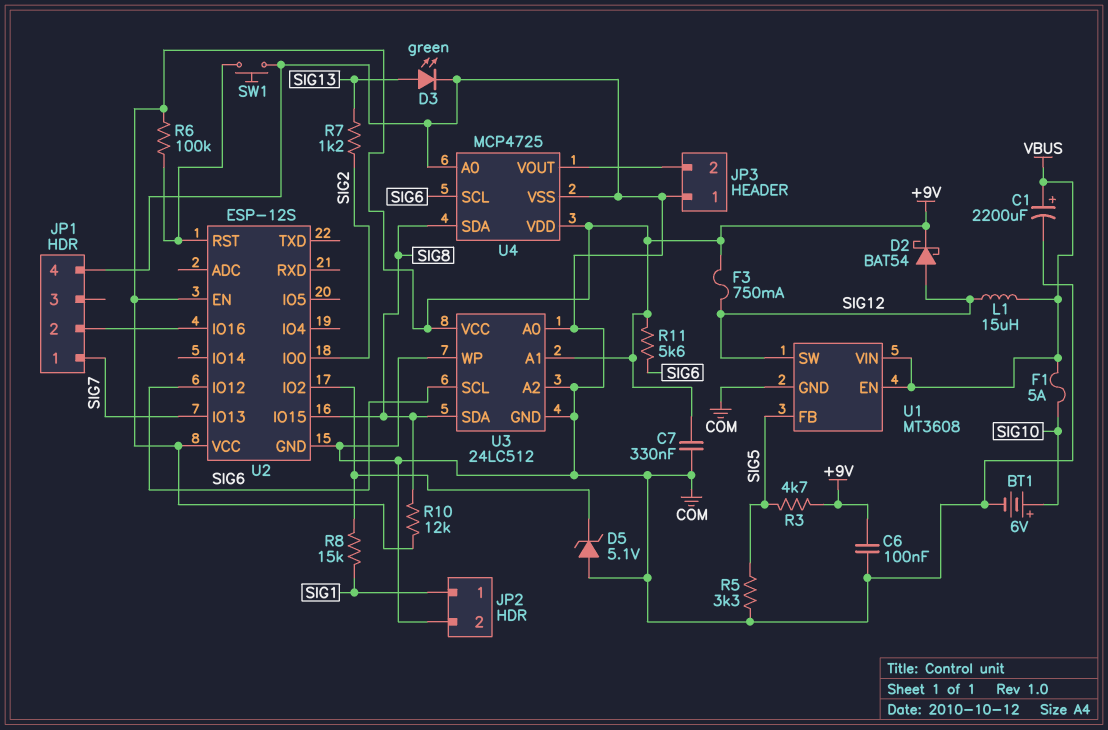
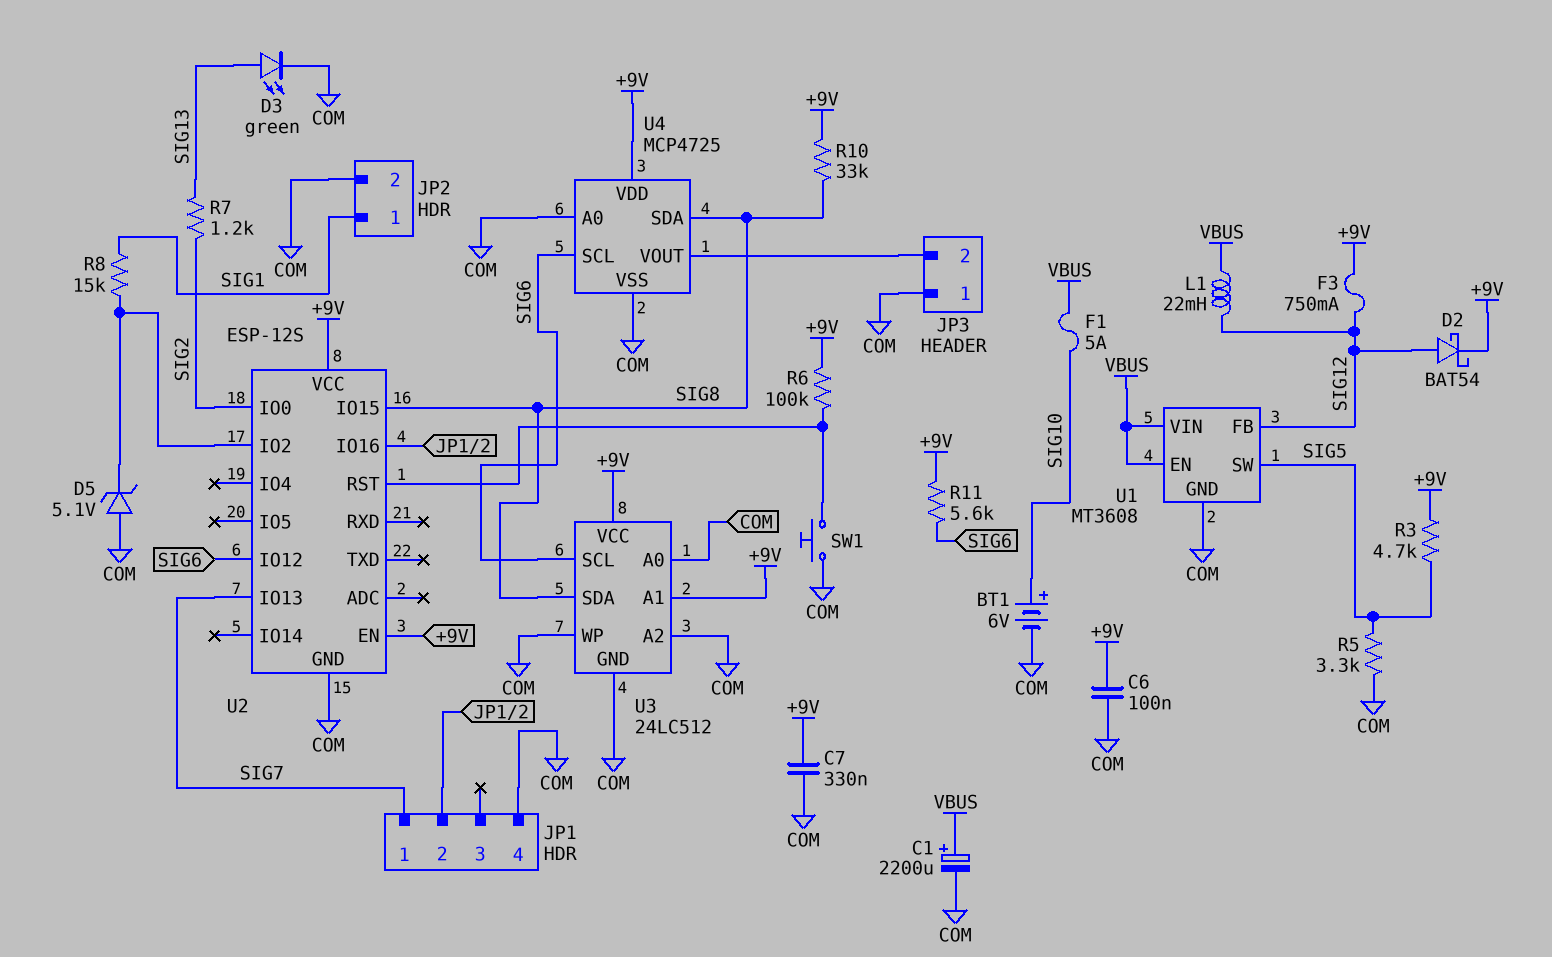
L1: 15uH (SIG12, VBUS) -> 22mH (SIG12, VBUS)
R10: 12k (+9V, SIG8) -> 33k (+9V, SIG8)
U1 pin FB: SIG5 -> SIG12
U1 pin SW: SIG12 -> SIG5

